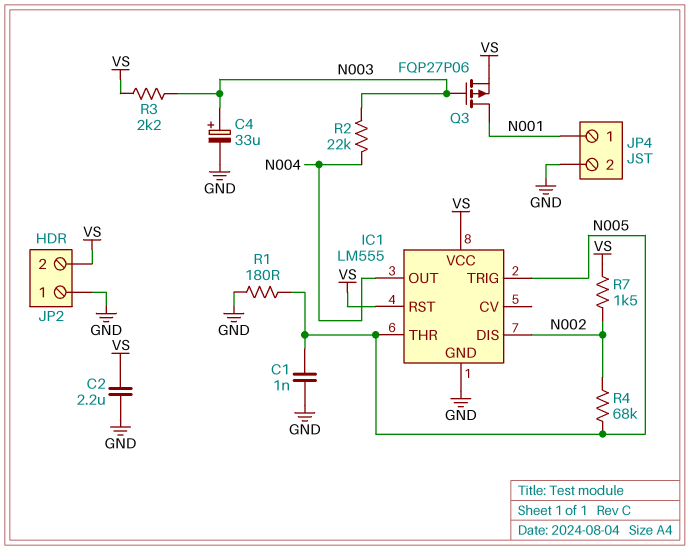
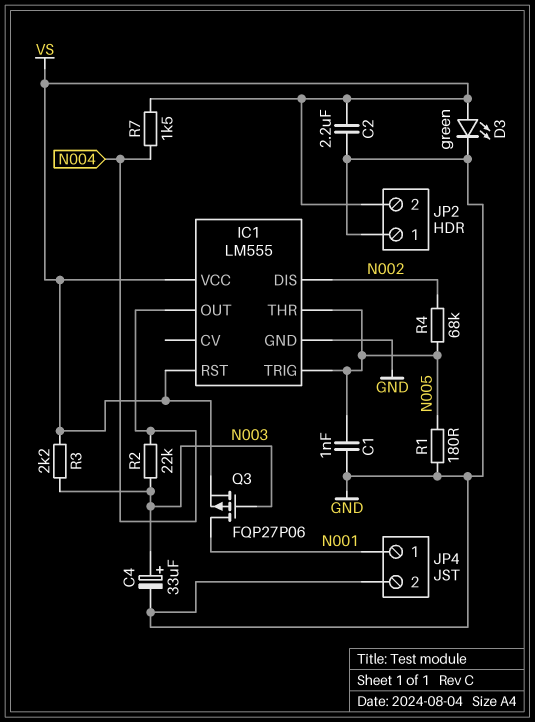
D3: none -> LED green (A VS, K GND)
R7: 1.5k (N002, VS) -> 1.5k (N004, VS)

